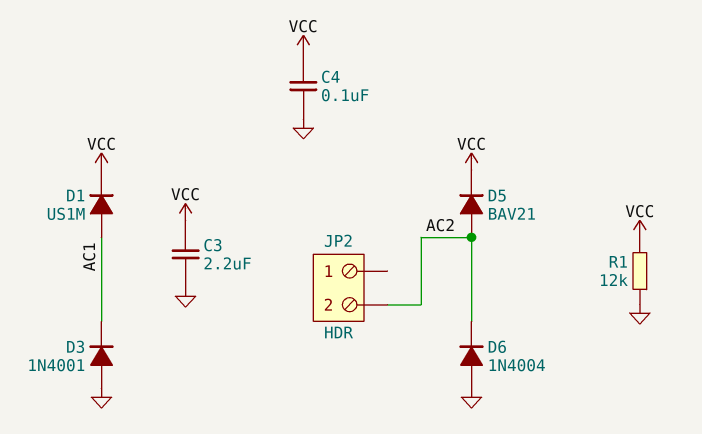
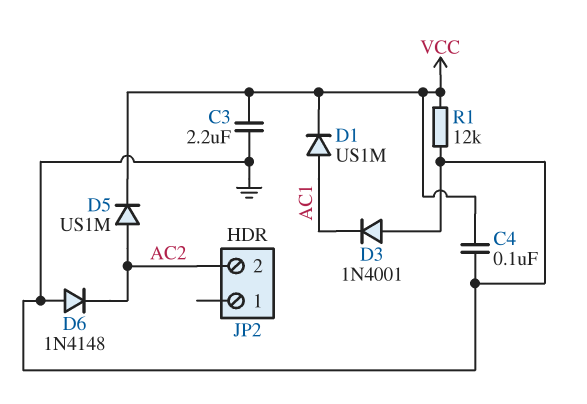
D5: diode BAV21 (A AC2, K VCC) -> diode US1M (A AC2, K VCC)
D6: diode 1N4004 (A GND, K AC2) -> diode 1N4148 (A GND, K AC2)

